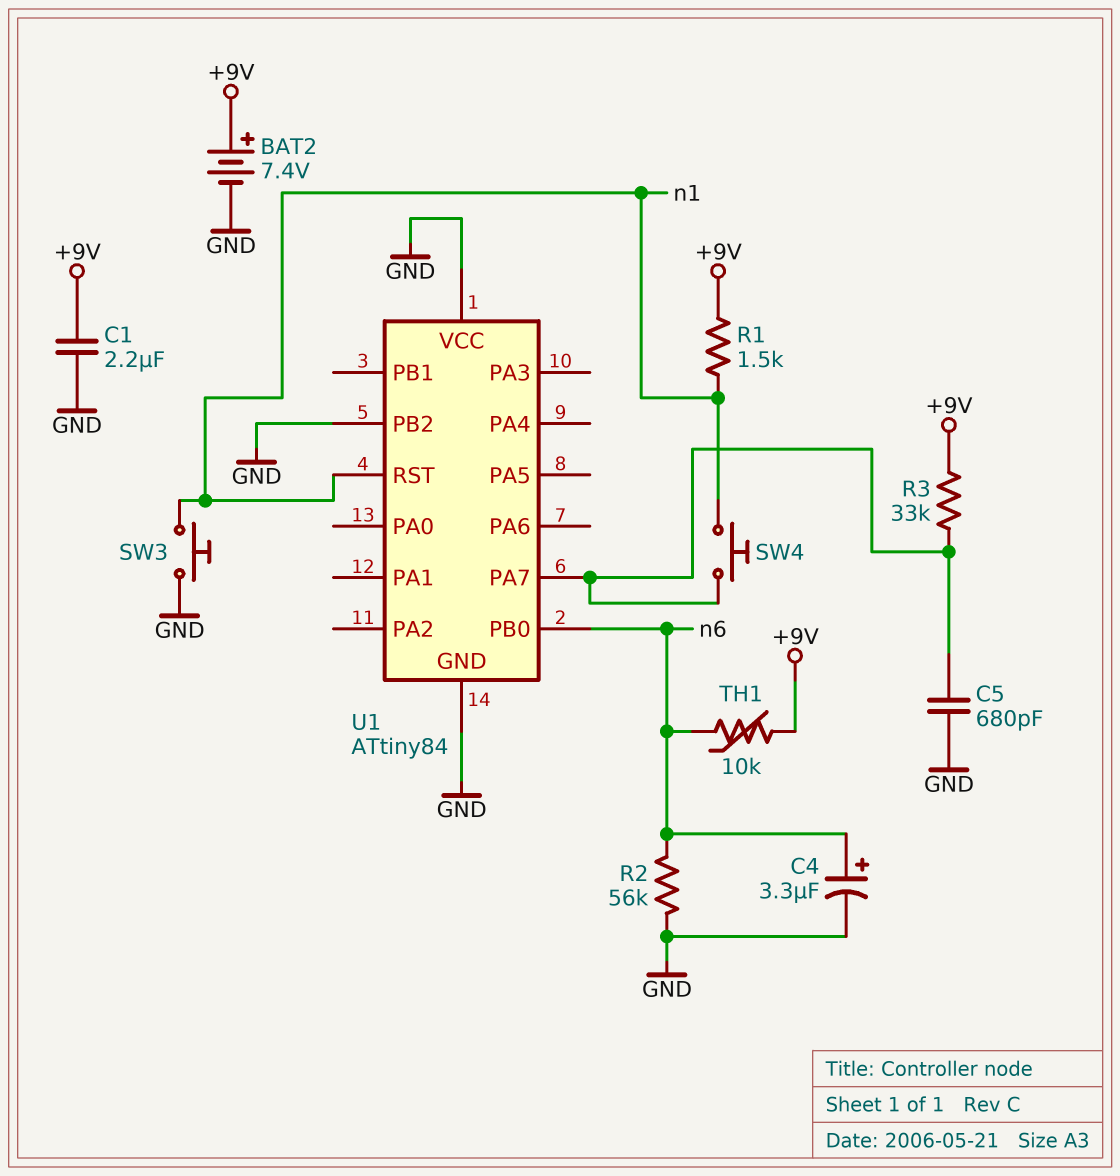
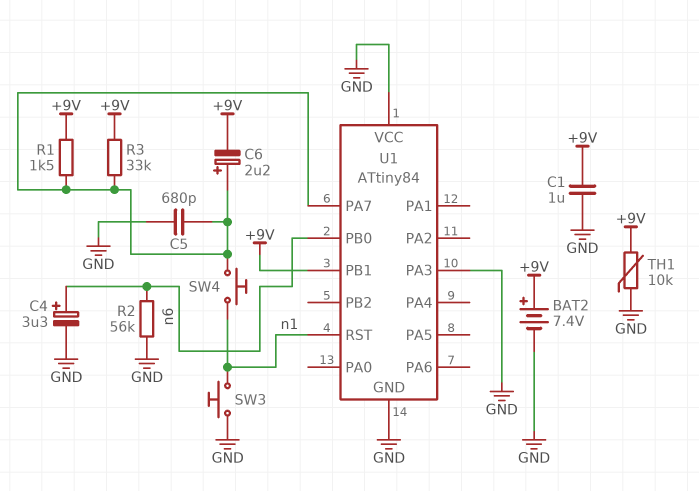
C1: 2.2uF (+9V, GND) -> 1uF (+9V, GND)
C6: none -> 2.2uF (plus U1/PA7, minus +9V)
R1: 1.5k (+9V, n1) -> 1.5k (+9V, U1/PA7)
TH1: 10k (+9V, n6) -> 10k (+9V, GND)
U1 pin PA3: none -> GND
U1 pin PB1: none -> +9V
U1 pin PB2: GND -> none

